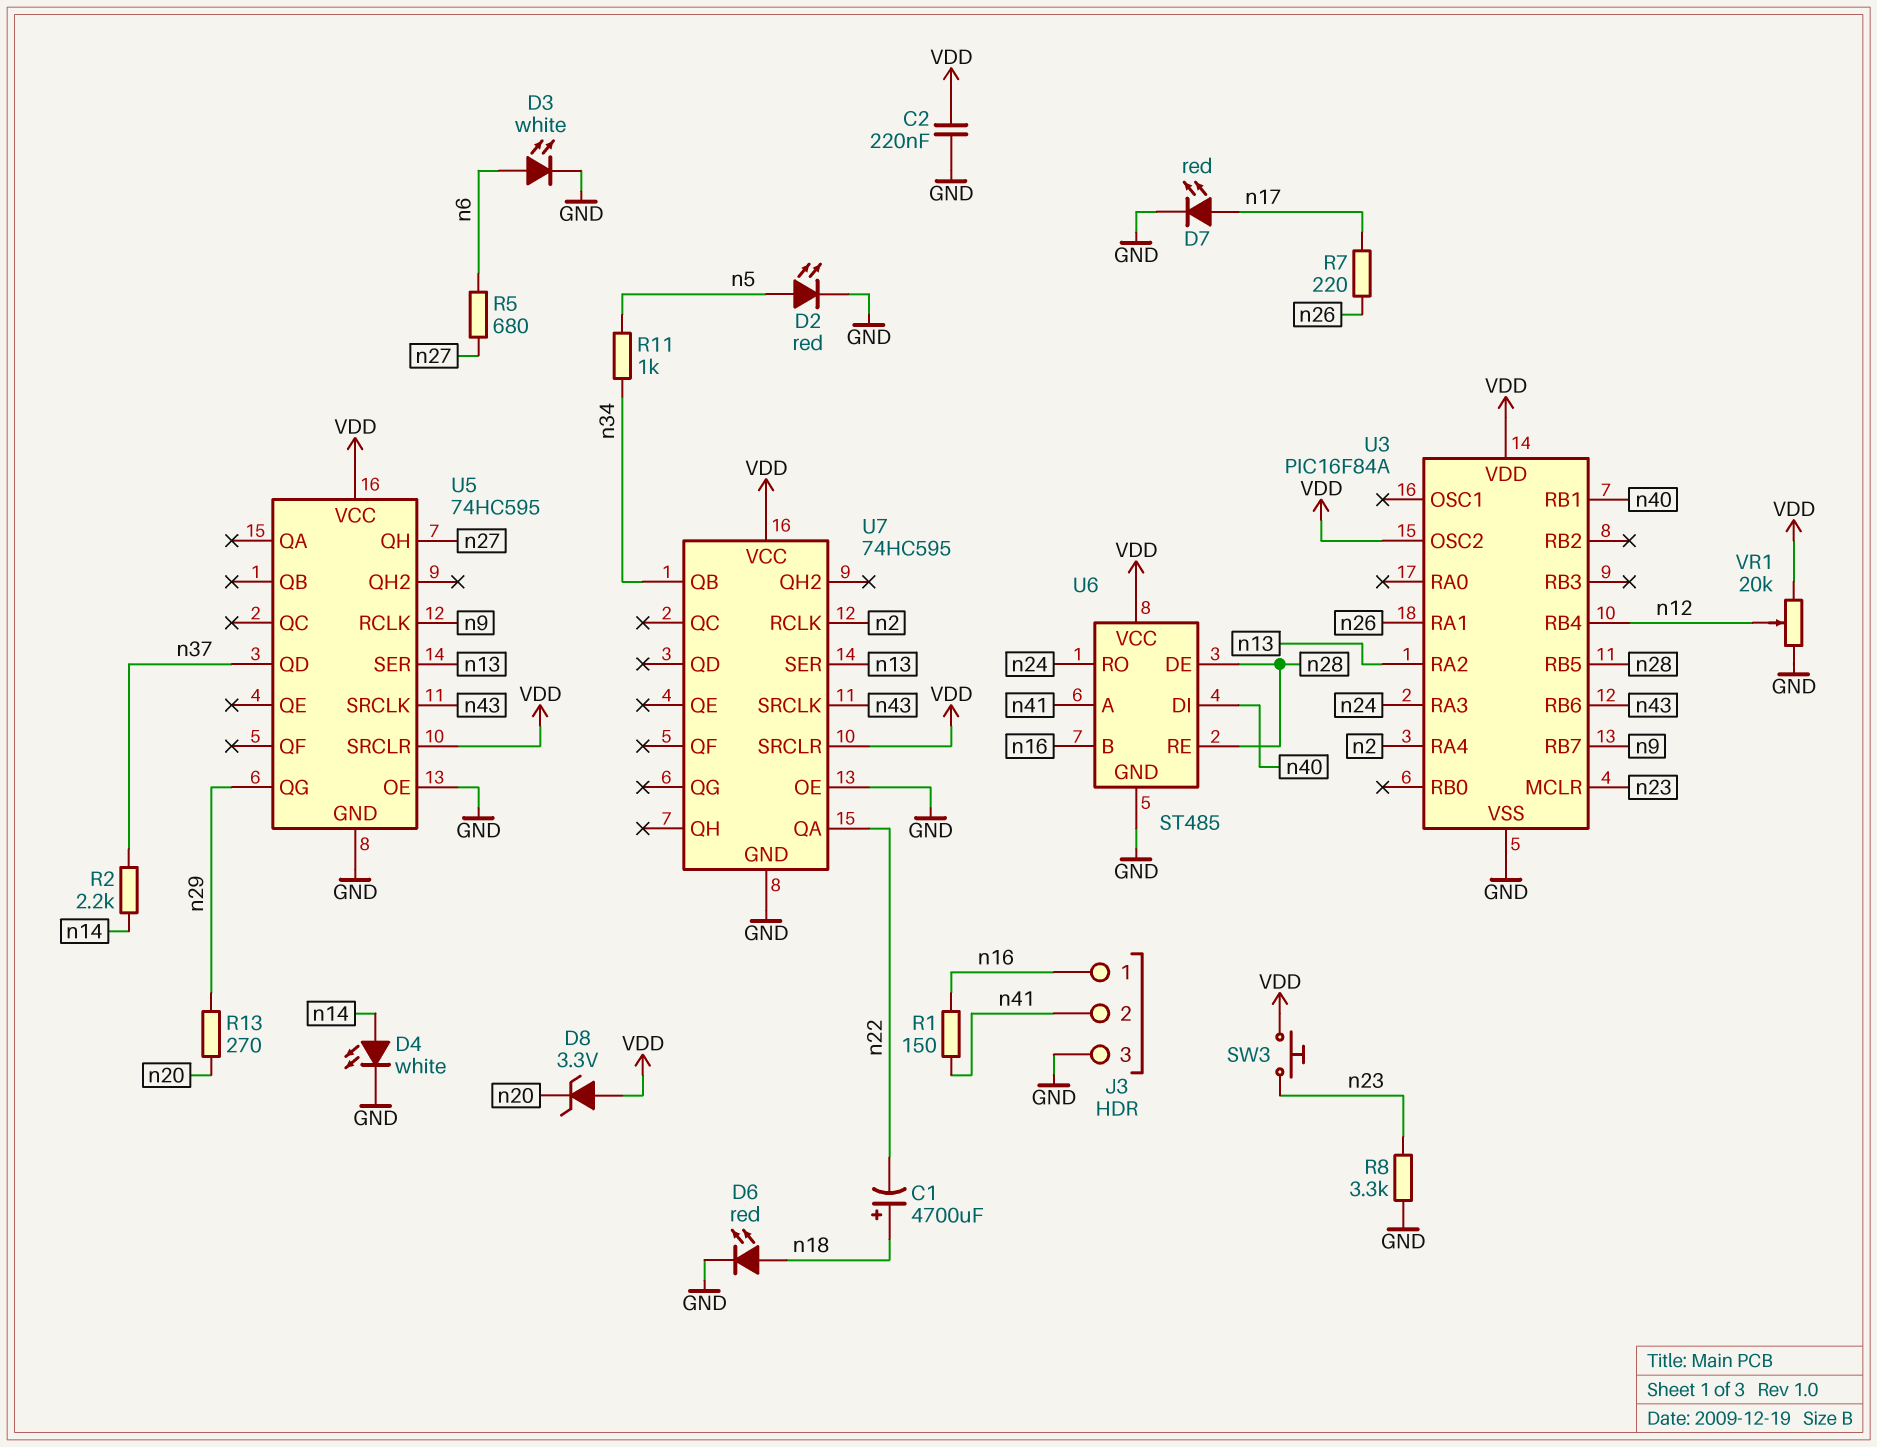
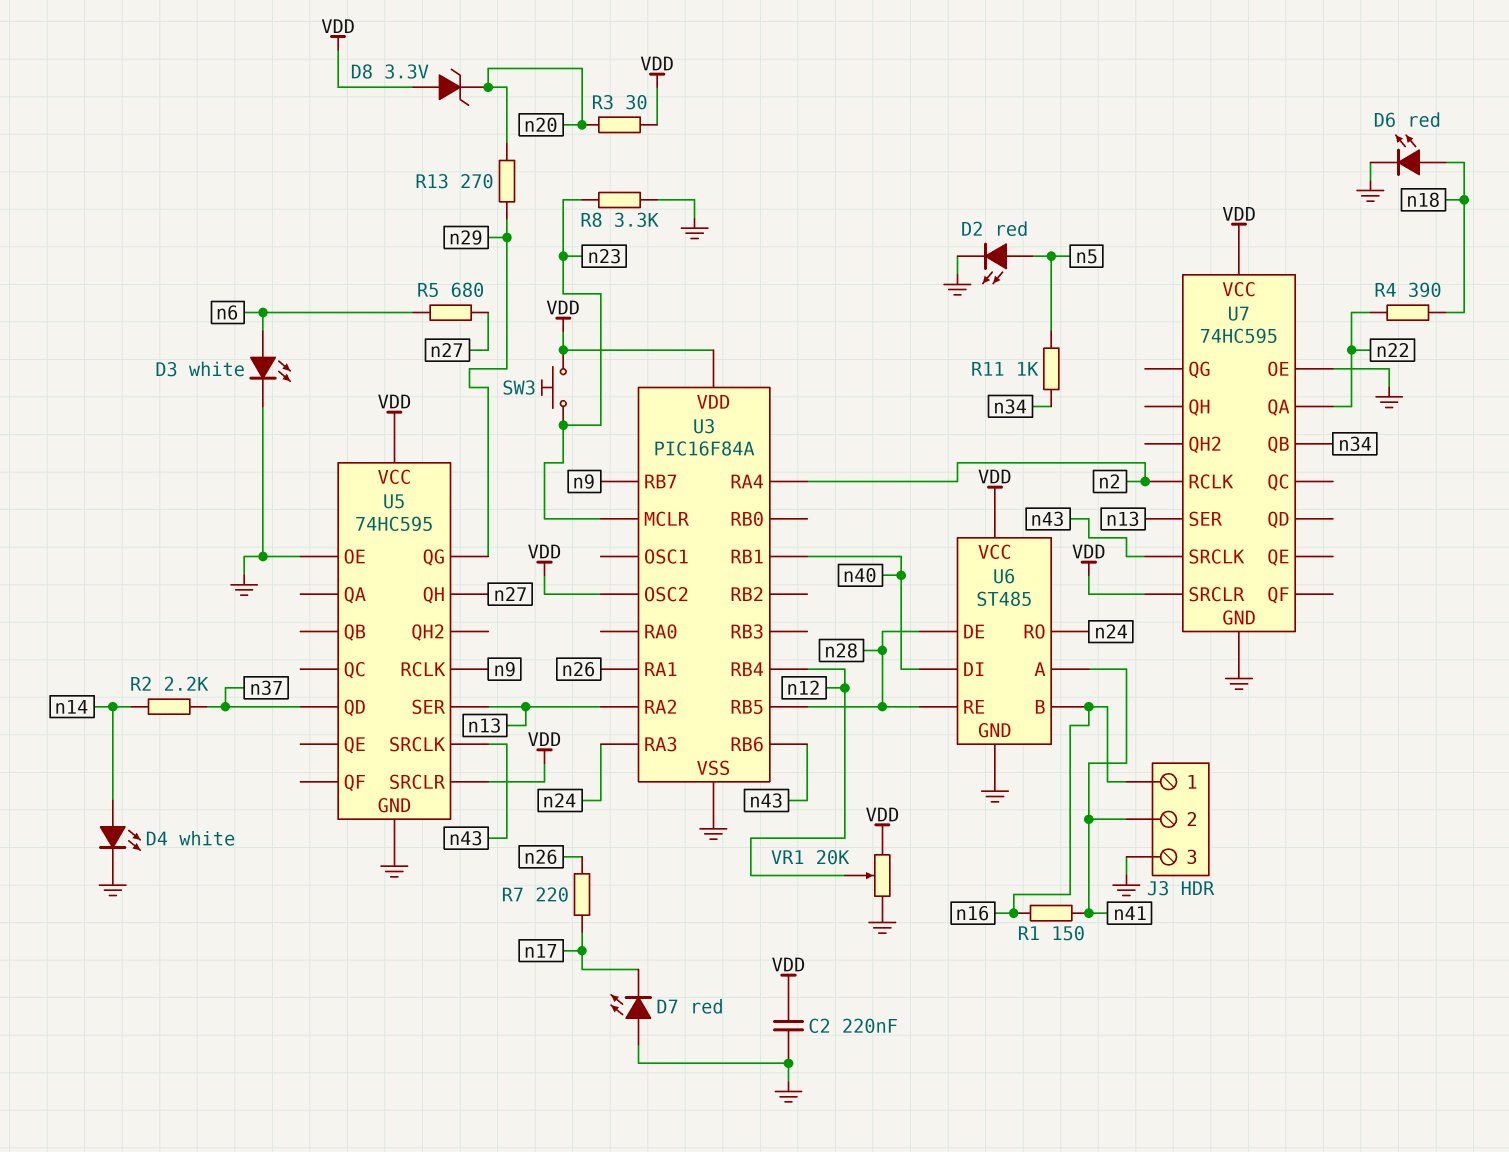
C1: 4700uF (plus n18, minus n22) -> none
D7: LED red (A n17, K GND) -> LED red (A GND, K n17)
R3: none -> 30 (VDD, n20)
R4: none -> 390 (n18, n22)

